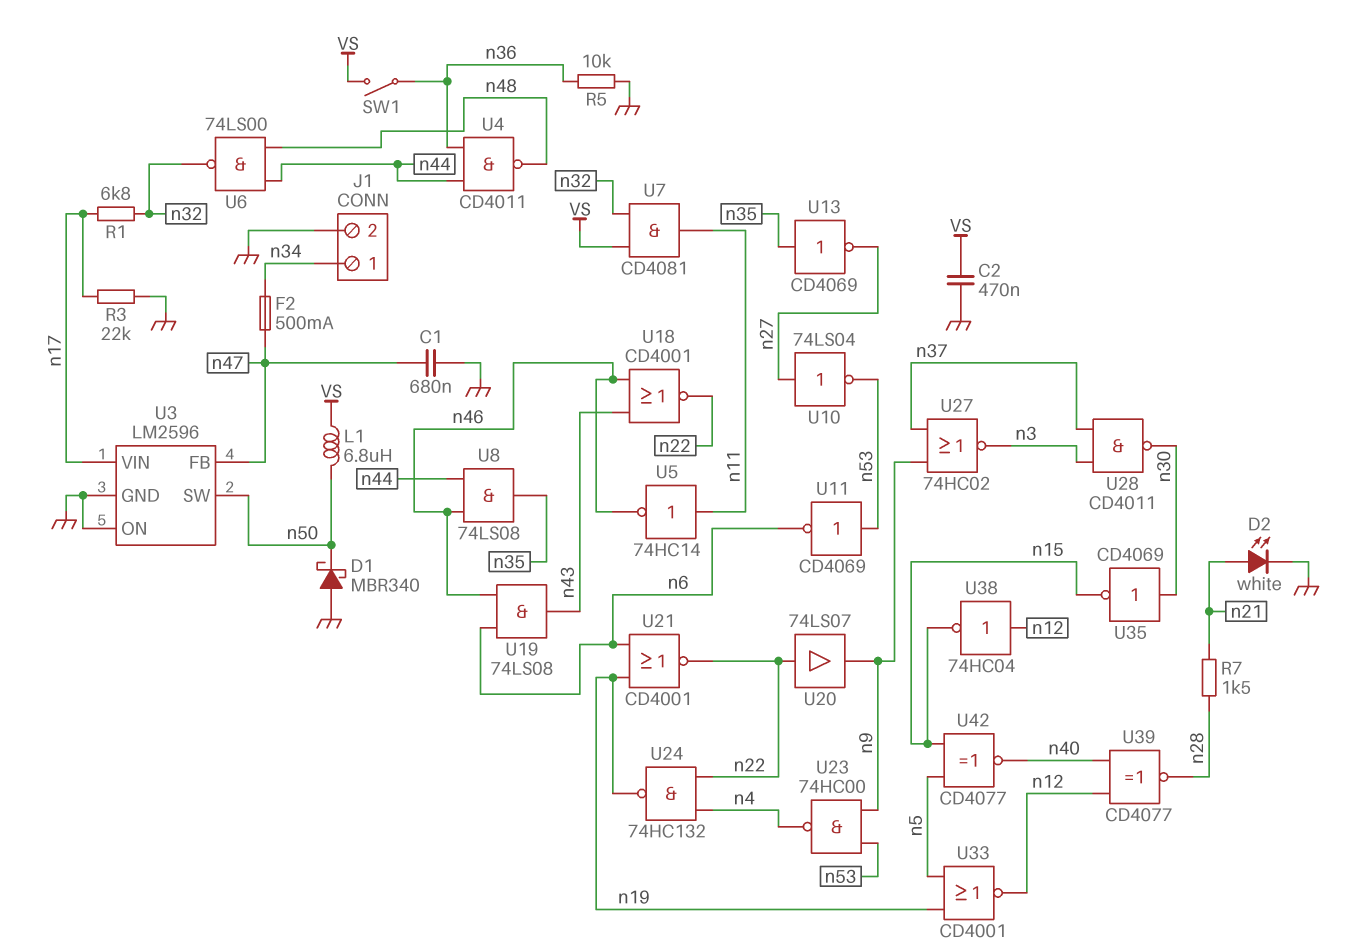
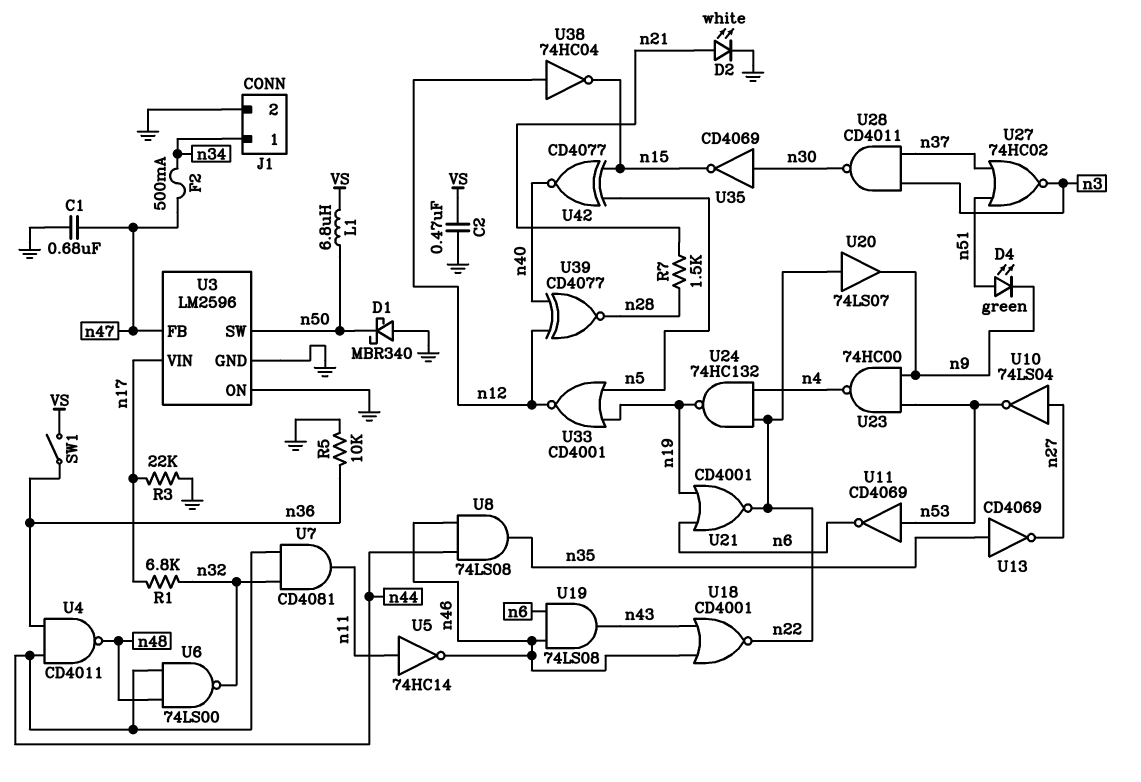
D4: none -> LED green (A n51, K n9)
U7: AND CD4081 (in VS, in n32, out n11) -> AND CD4081 (in n32, in n44, out n11)
U27: NOR 74HC02 (in n9, in n37, out n3) -> NOR 74HC02 (in n37, in n51, out n3)

